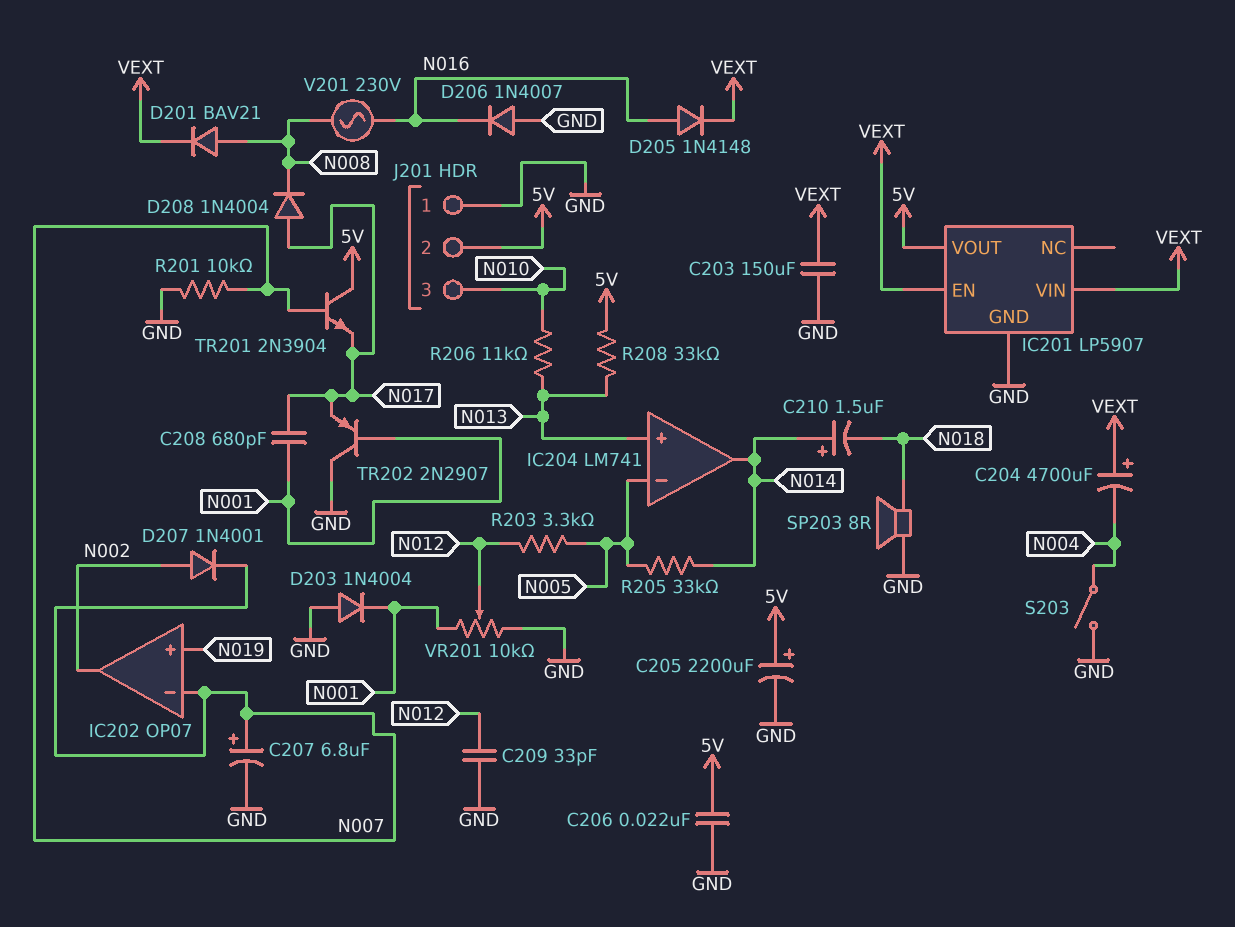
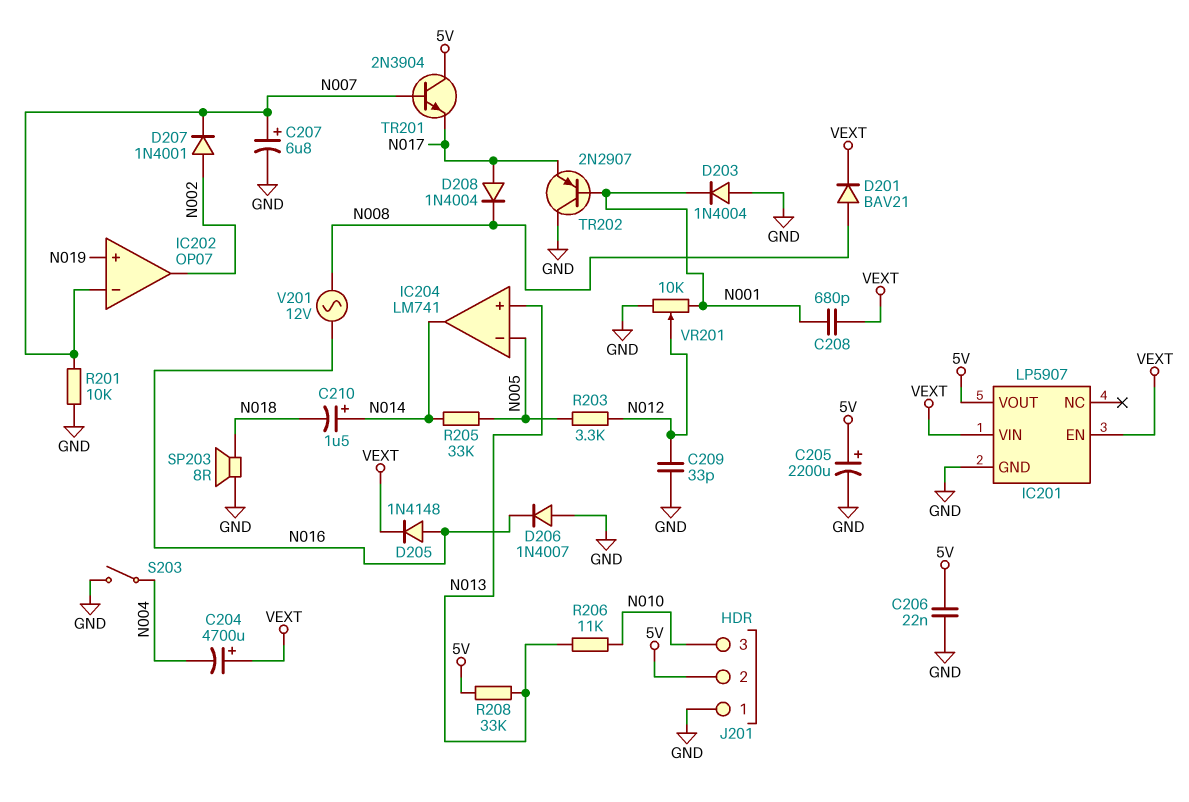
C203: 150uF (GND, VEXT) -> none
C208: 680pF (N001, N017) -> 680pF (N001, VEXT)
V201: AC 230V (N008, N016) -> AC 12V (N008, N016)

